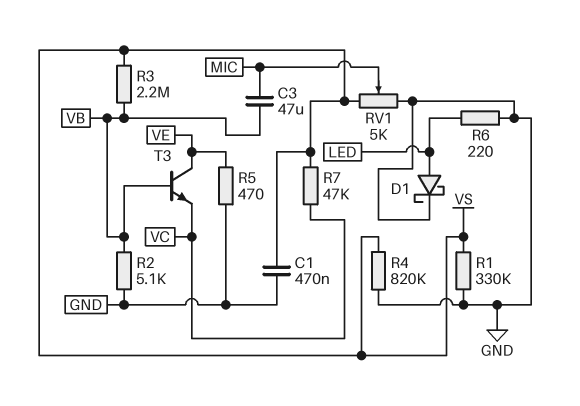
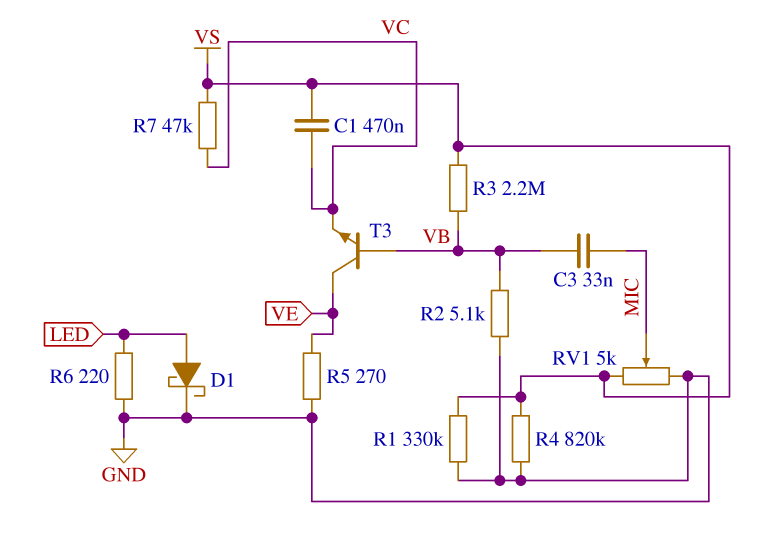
C1: 470nF (GND, VS) -> 470nF (VC, VS)
C3: 47uF (MIC, VB) -> 33nF (MIC, VB)
R5: 470 (GND, VE) -> 270 (GND, VE)

